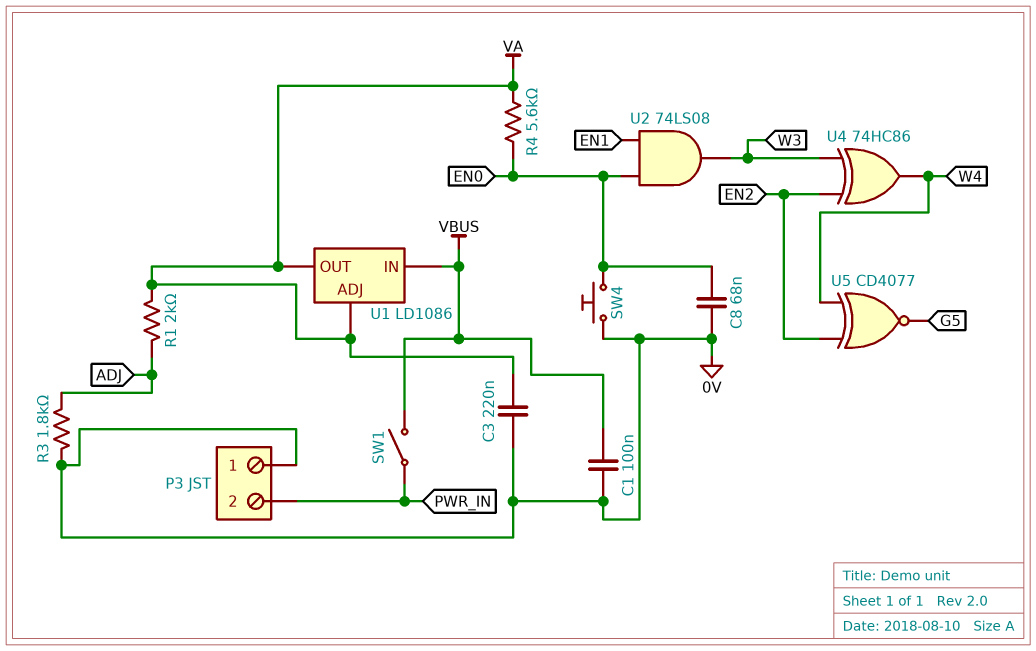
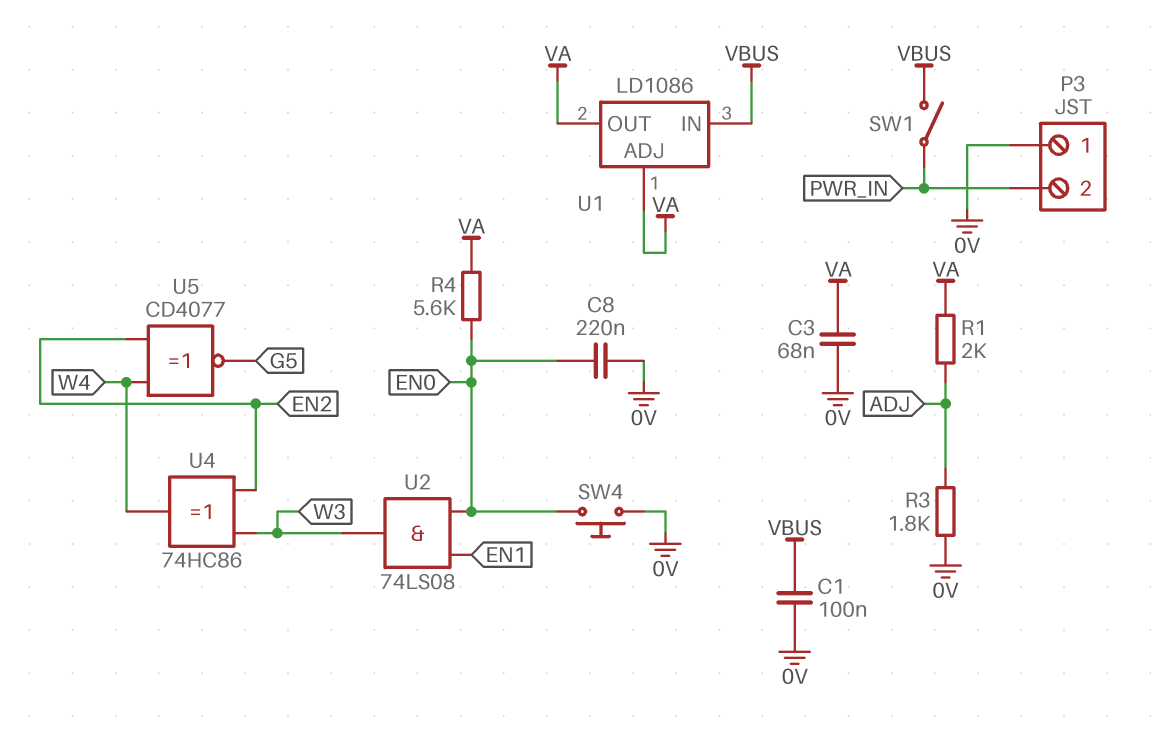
C3: 220nF (0V, VA) -> 68nF (0V, VA)
C8: 68nF (0V, EN0) -> 220nF (0V, EN0)

